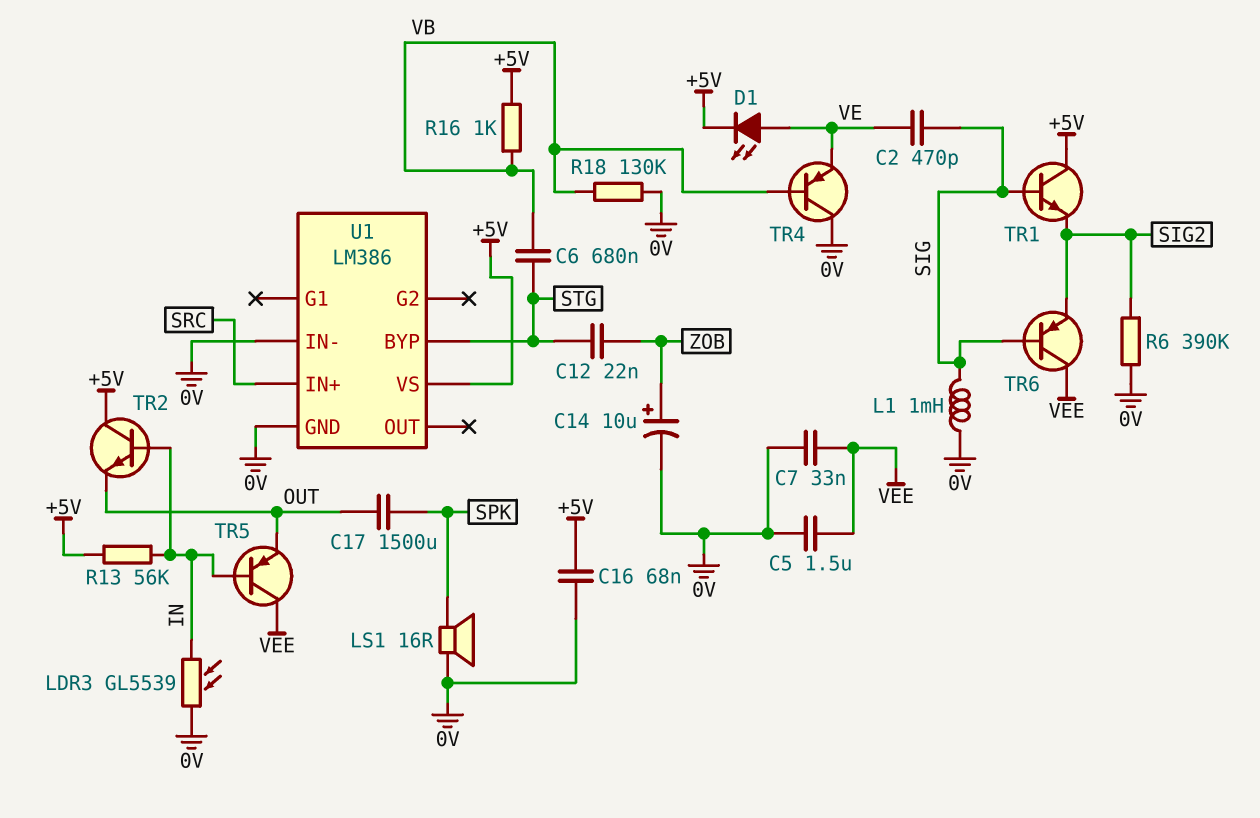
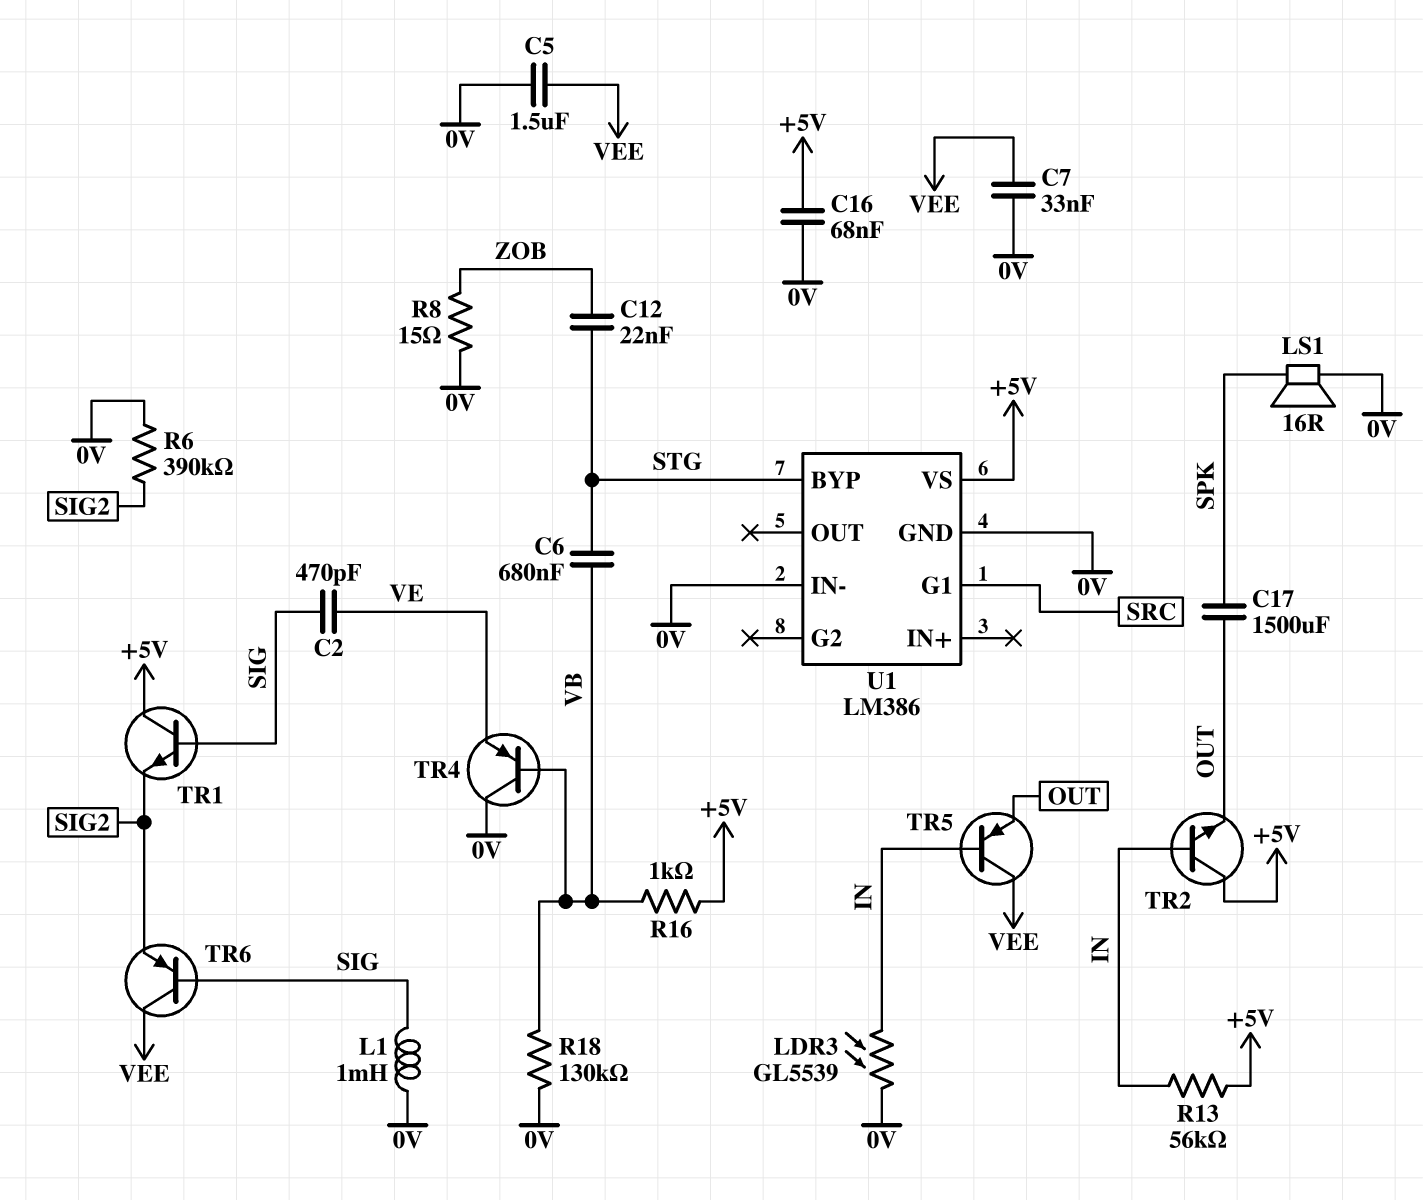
C14: 10uF (plus ZOB, minus 0V) -> none
D1: LED (A VE, K +5V) -> none
R8: none -> 15 (0V, ZOB)
U1 pin G1: none -> SRC
U1 pin IN+: SRC -> none

